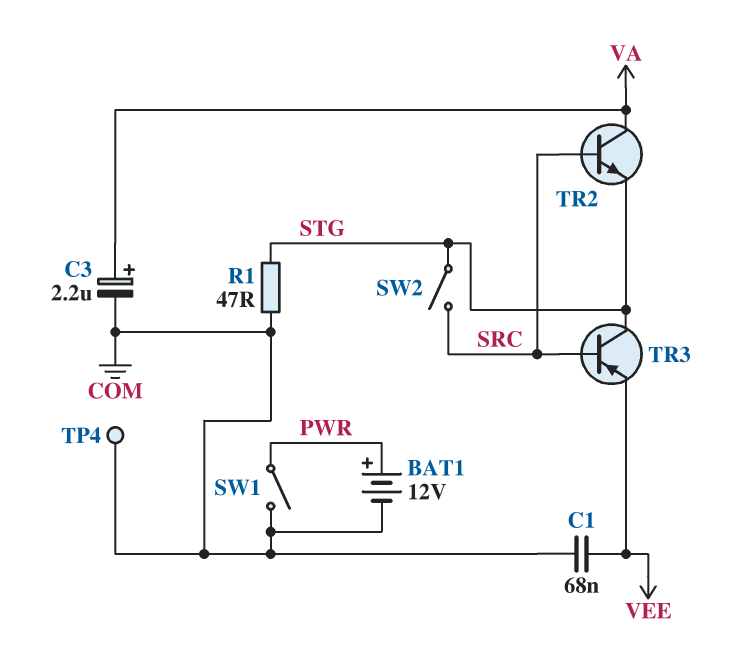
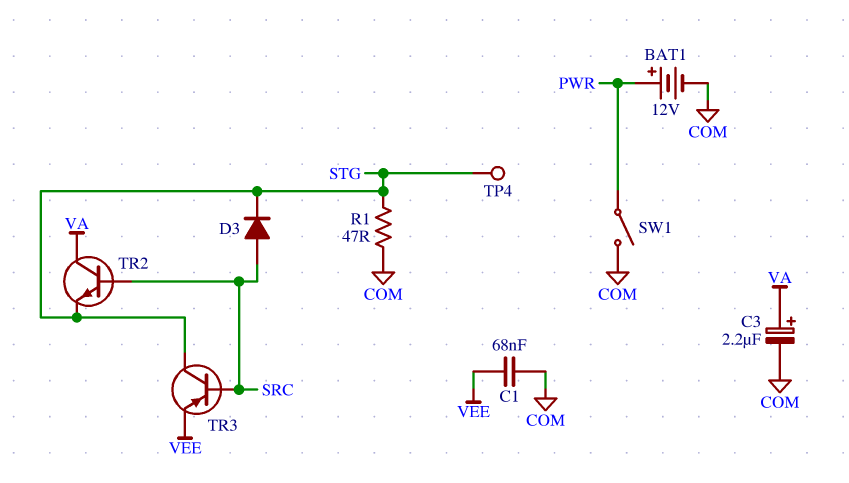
D3: none -> diode (A SRC, K STG)
SW2: switch (SRC, STG) -> none
TP4: test point (COM) -> test point (STG)

